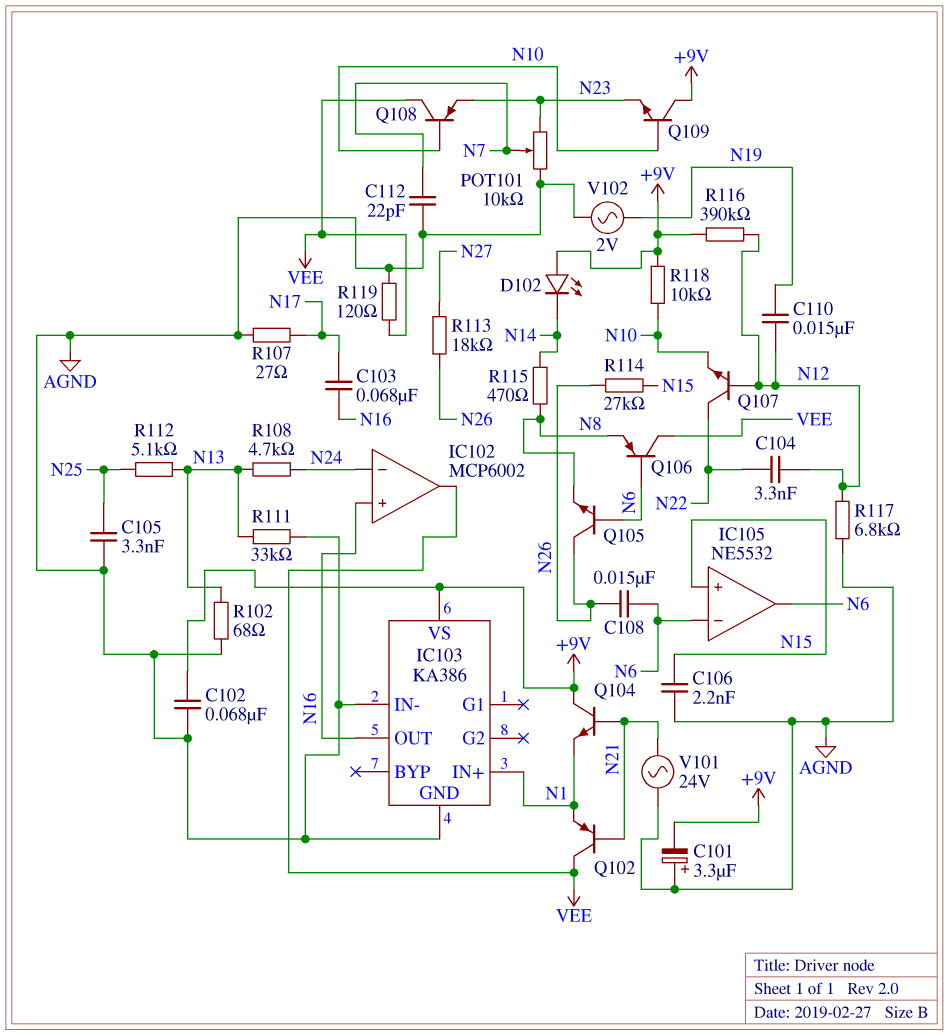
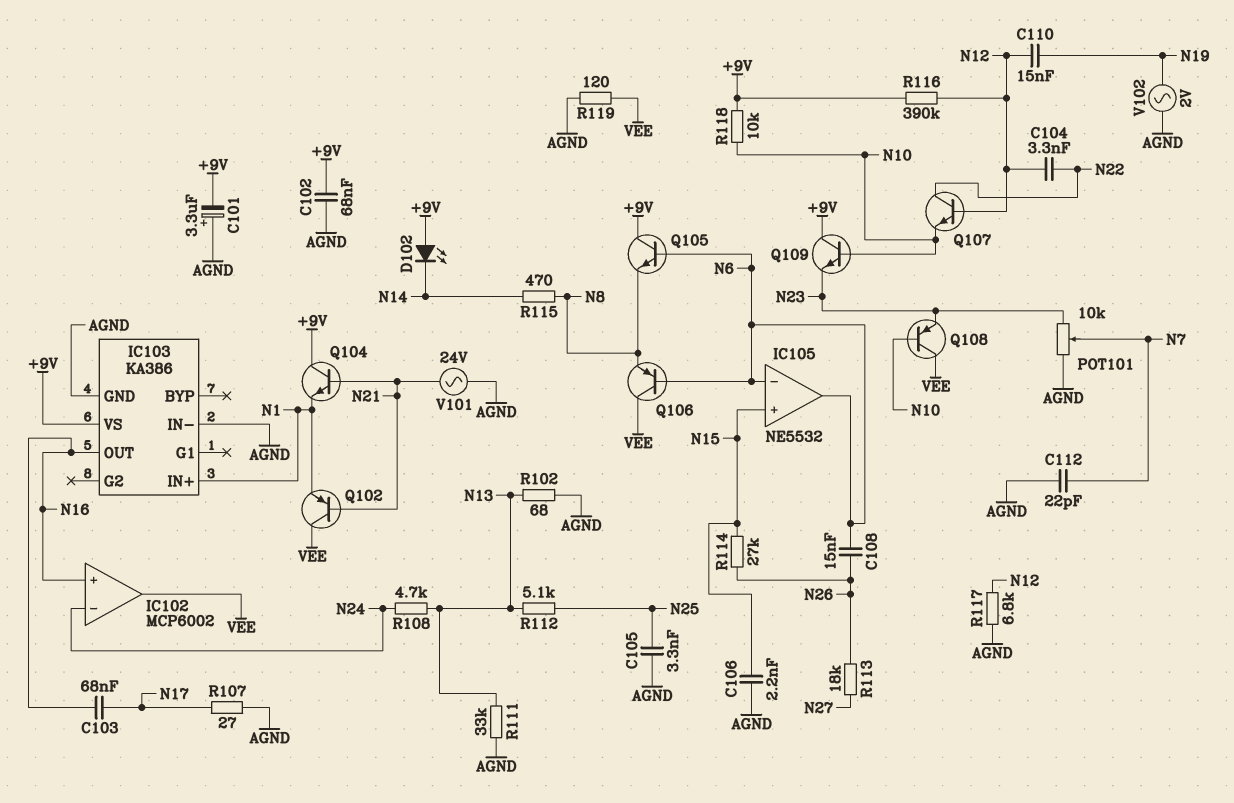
Q105: NPN (B N6, C N26, E N8) -> NPN (B N6, C +9V, E N8)

